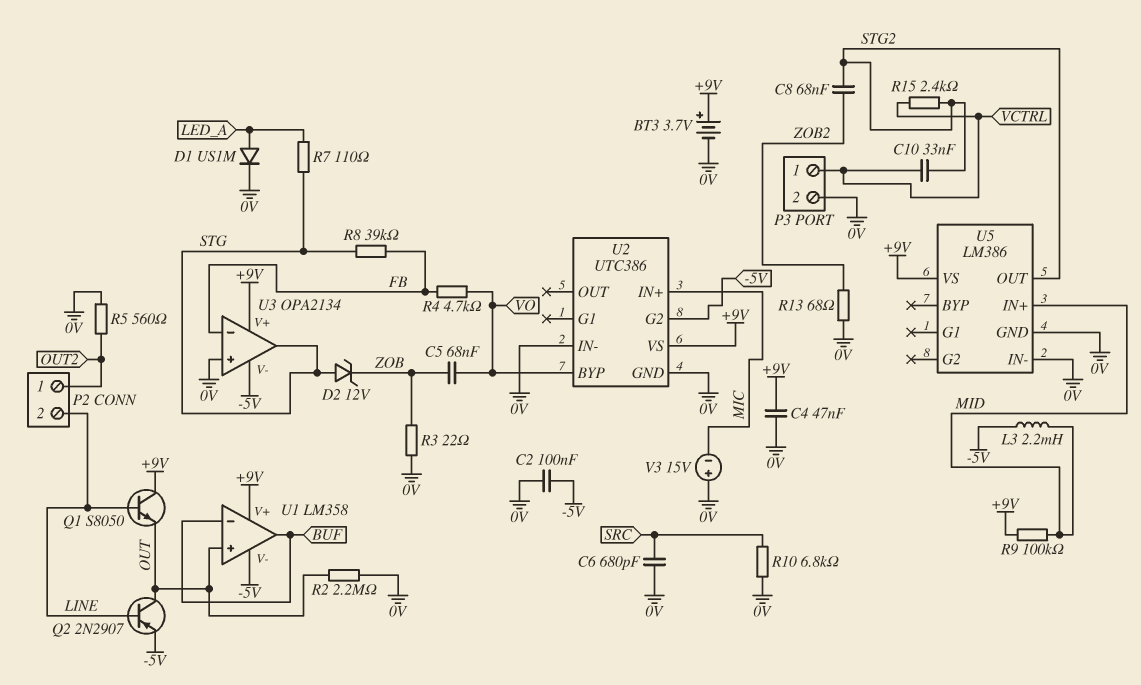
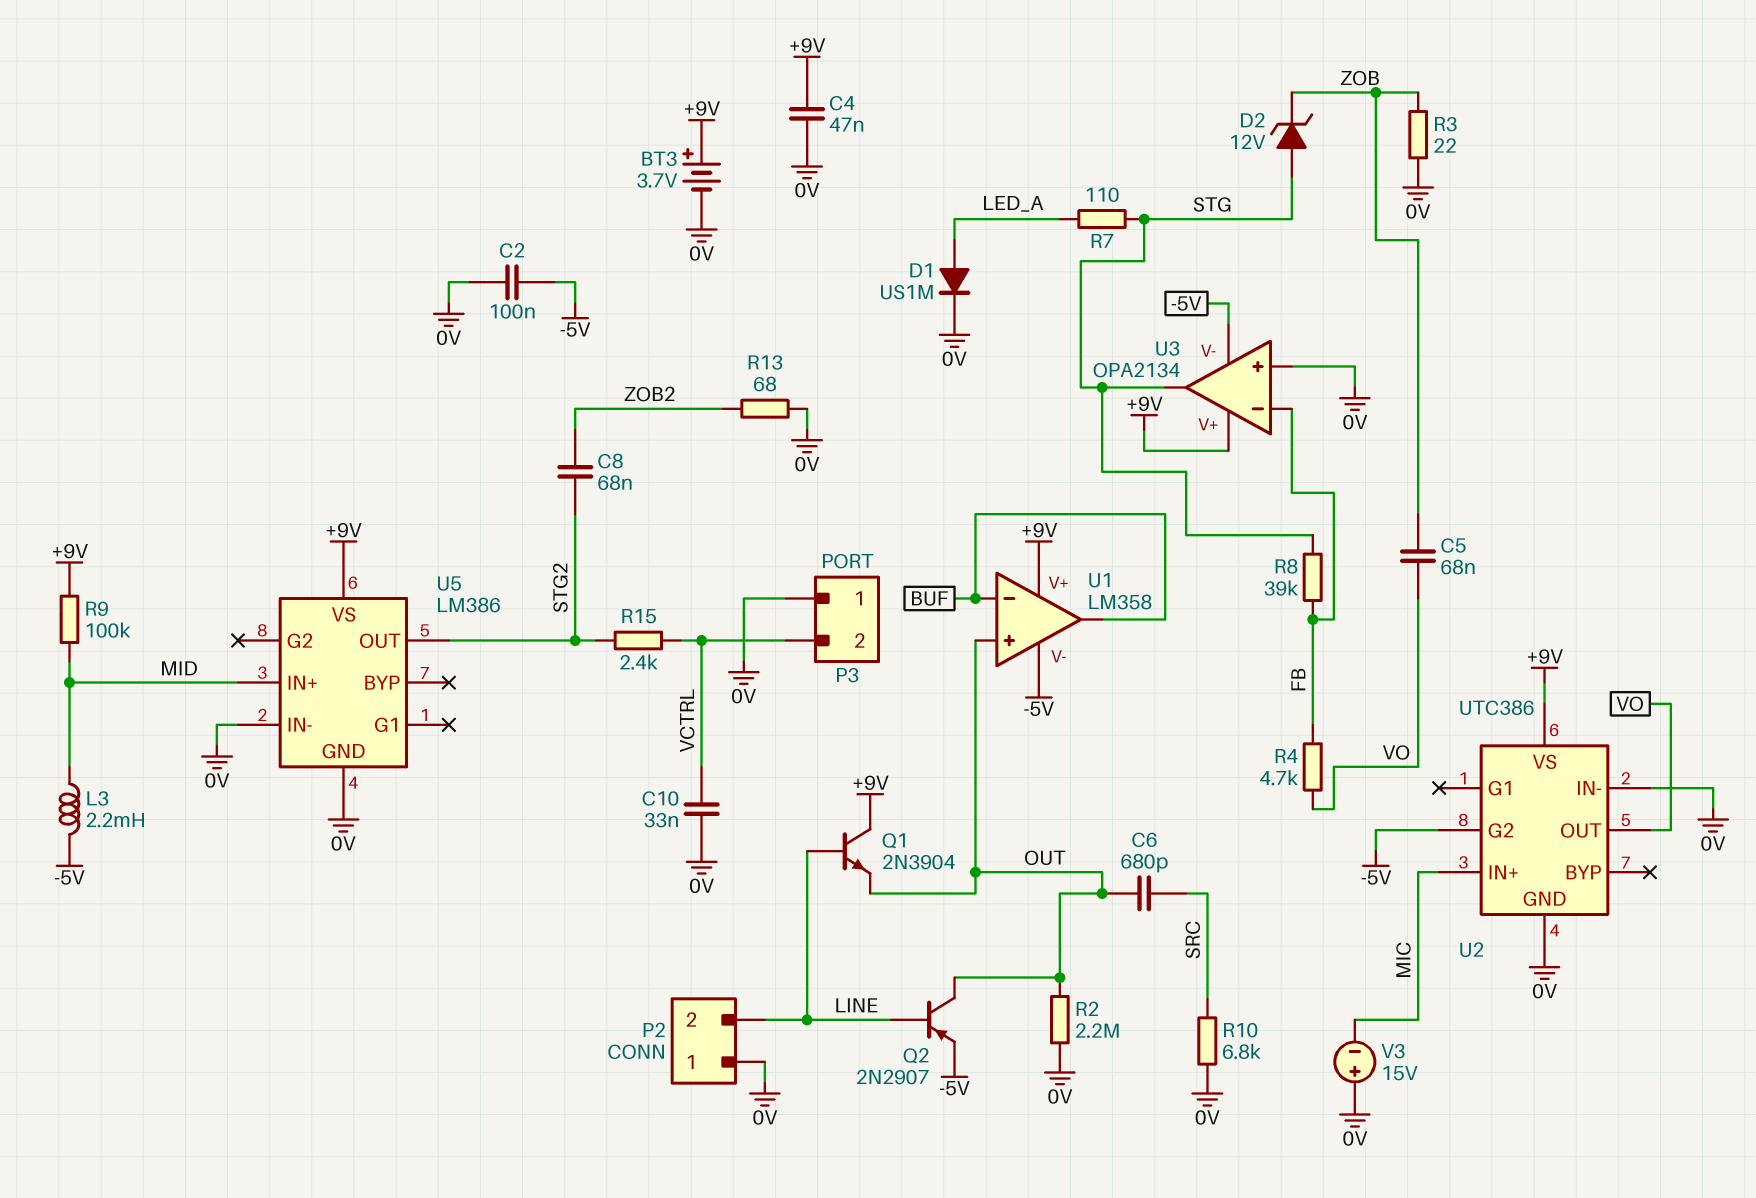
C6: 680pF (0V, SRC) -> 680pF (OUT, SRC)
C10: 33nF (STG2, VCTRL) -> 33nF (0V, VCTRL)
P2 pin 1: OUT2 -> 0V
P3 pin 1: VCTRL -> 0V
P3 pin 2: 0V -> VCTRL
Q1: NPN S8050 (B LINE, C +9V, E OUT) -> NPN 2N3904 (B LINE, C +9V, E OUT)
R5: 560 (0V, OUT2) -> none
U2 pin BYP: VO -> none
U2 pin OUT: none -> VO

